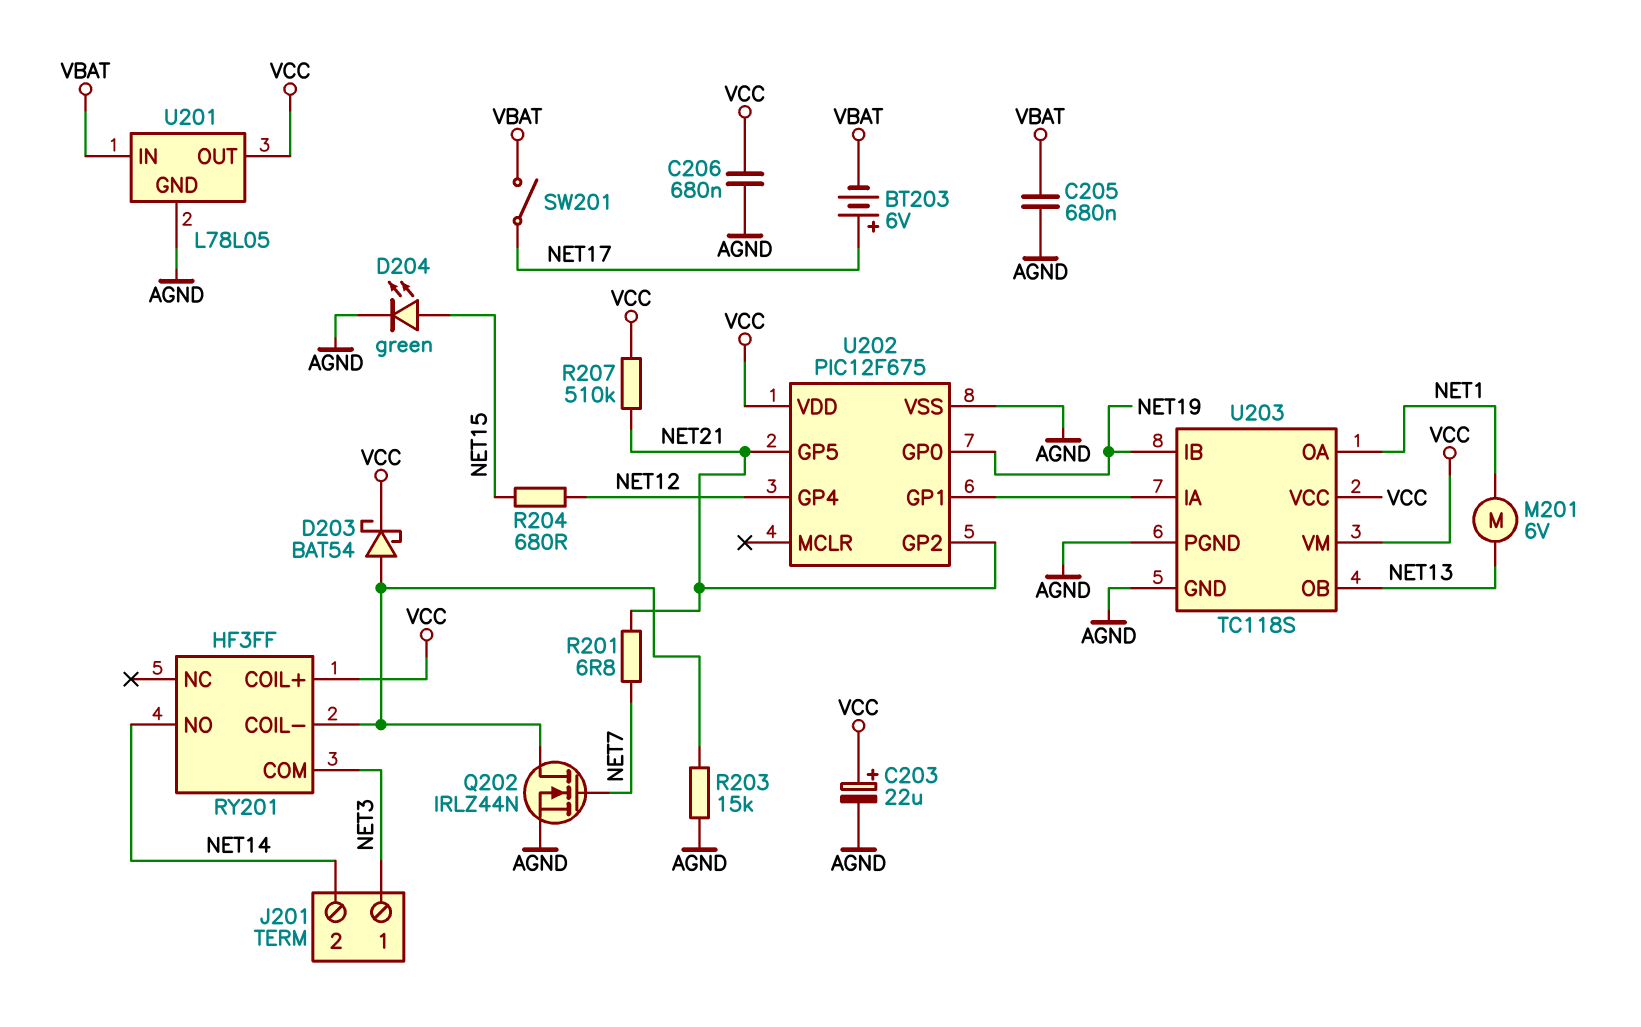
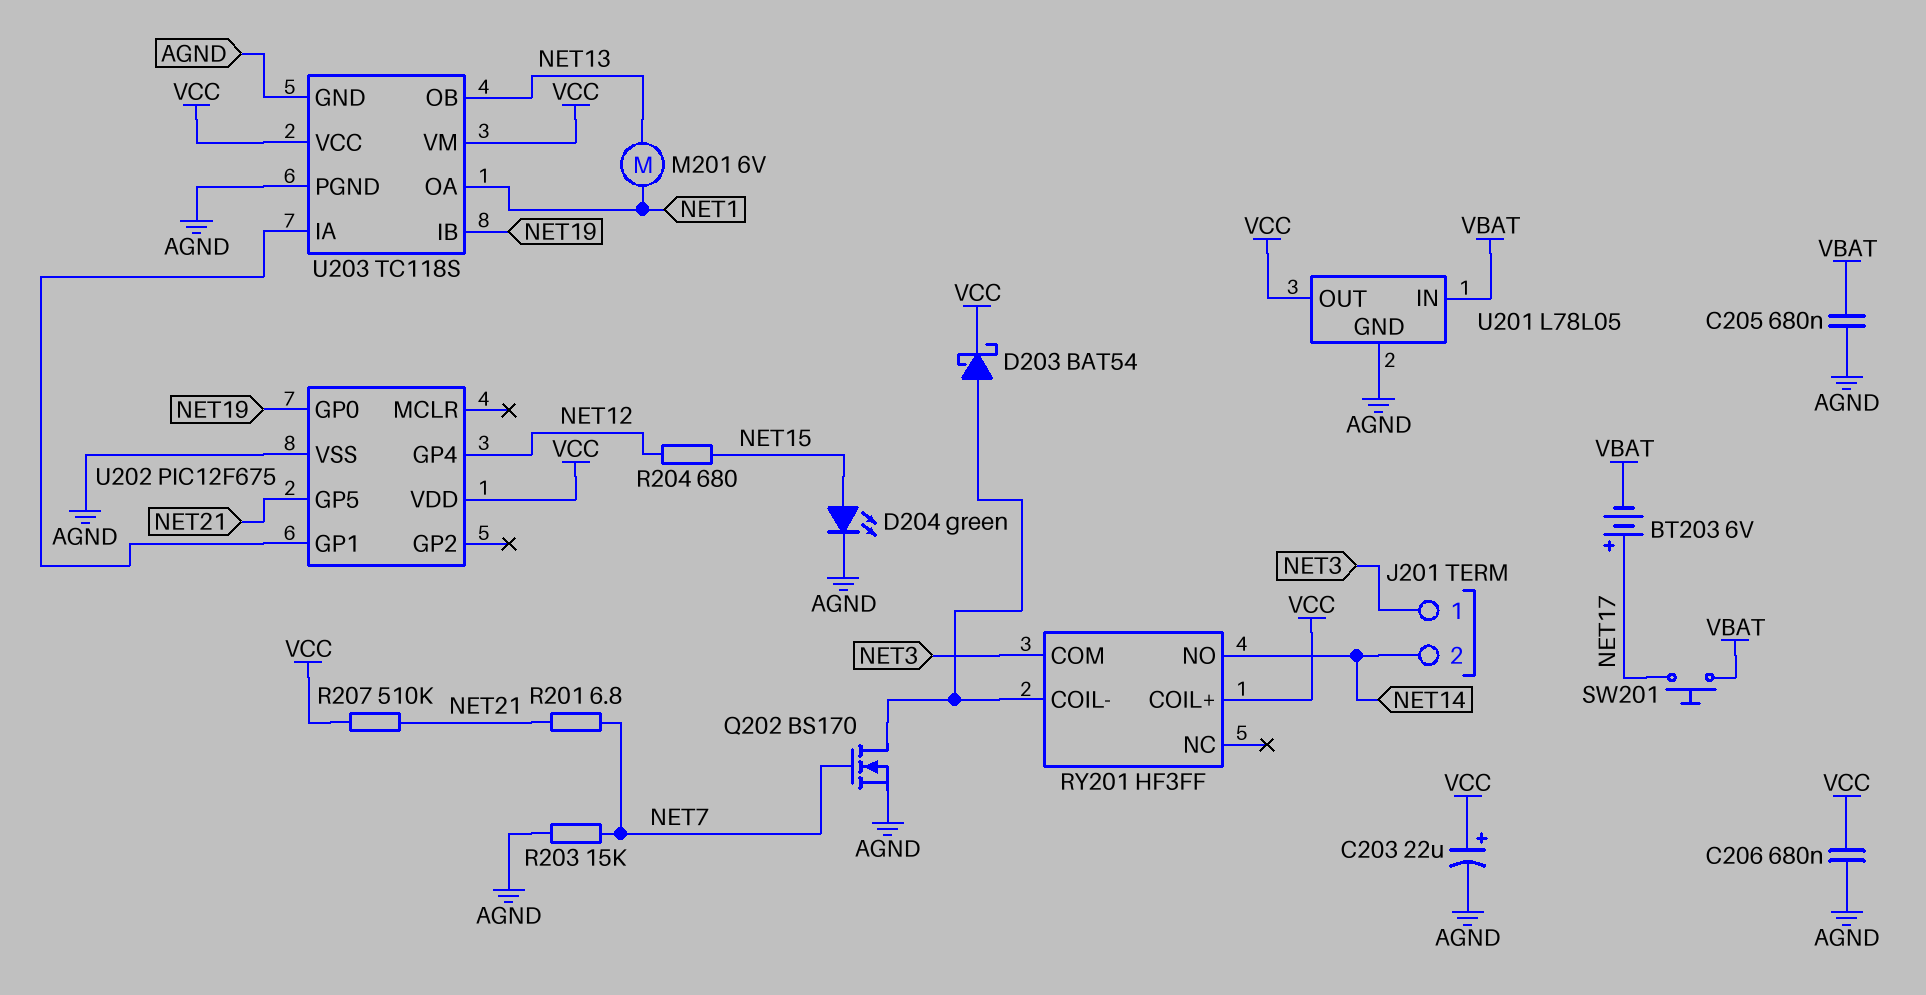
Q202: NMOS IRLZ44N (G NET7, D RY201/COIL-, S AGND) -> NMOS BS170 (G NET7, D RY201/COIL-, S AGND)
R203: 15k (AGND, RY201/COIL-) -> 15k (AGND, NET7)
SW201: switch (NET17, VBAT) -> button (NET17, VBAT)
U202 pin GP2: NET21 -> none

